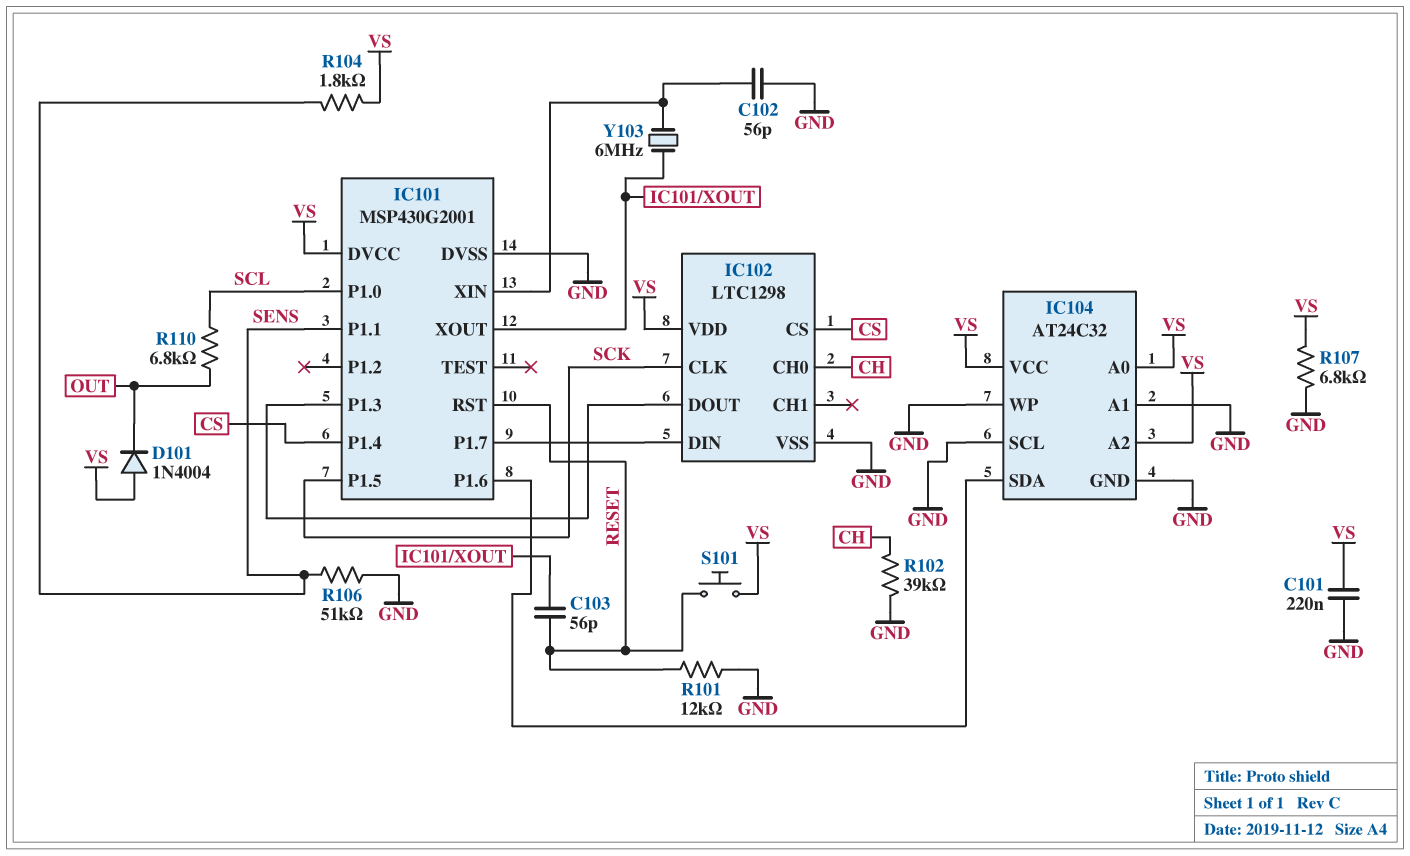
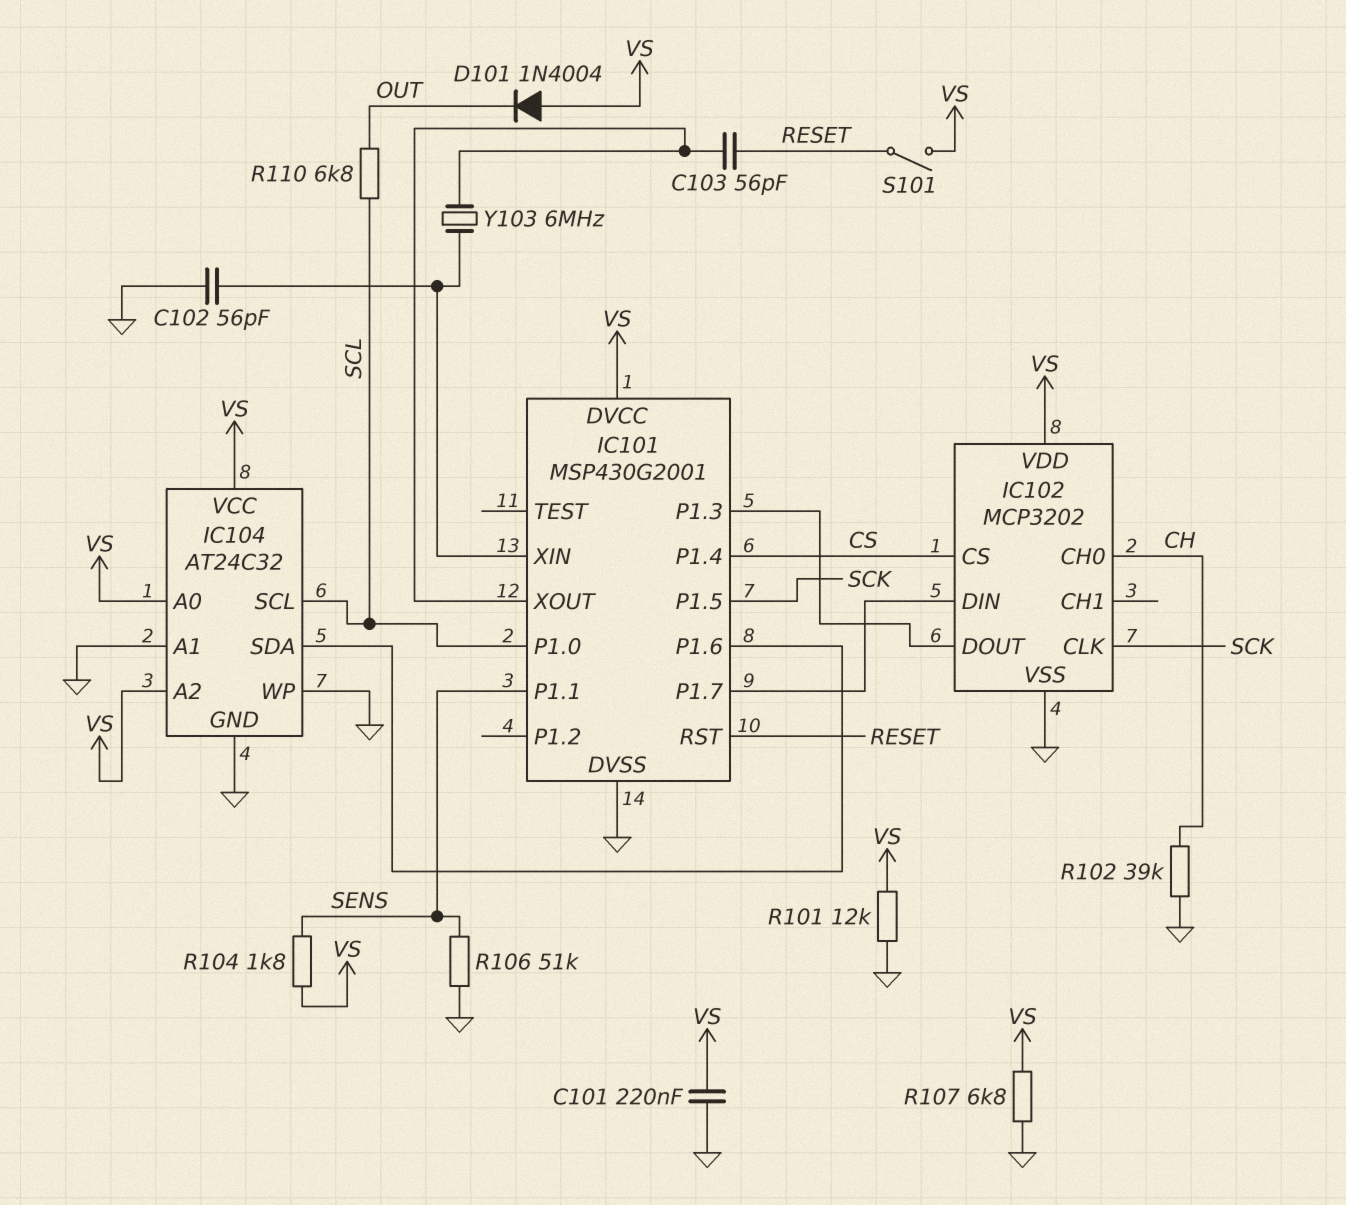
IC102: LTC1298 -> MCP3202
IC104 pin SCL: GND -> SCL
R101: 12k (GND, RESET) -> 12k (GND, VS)
S101: button (RESET, VS) -> switch (RESET, VS)

